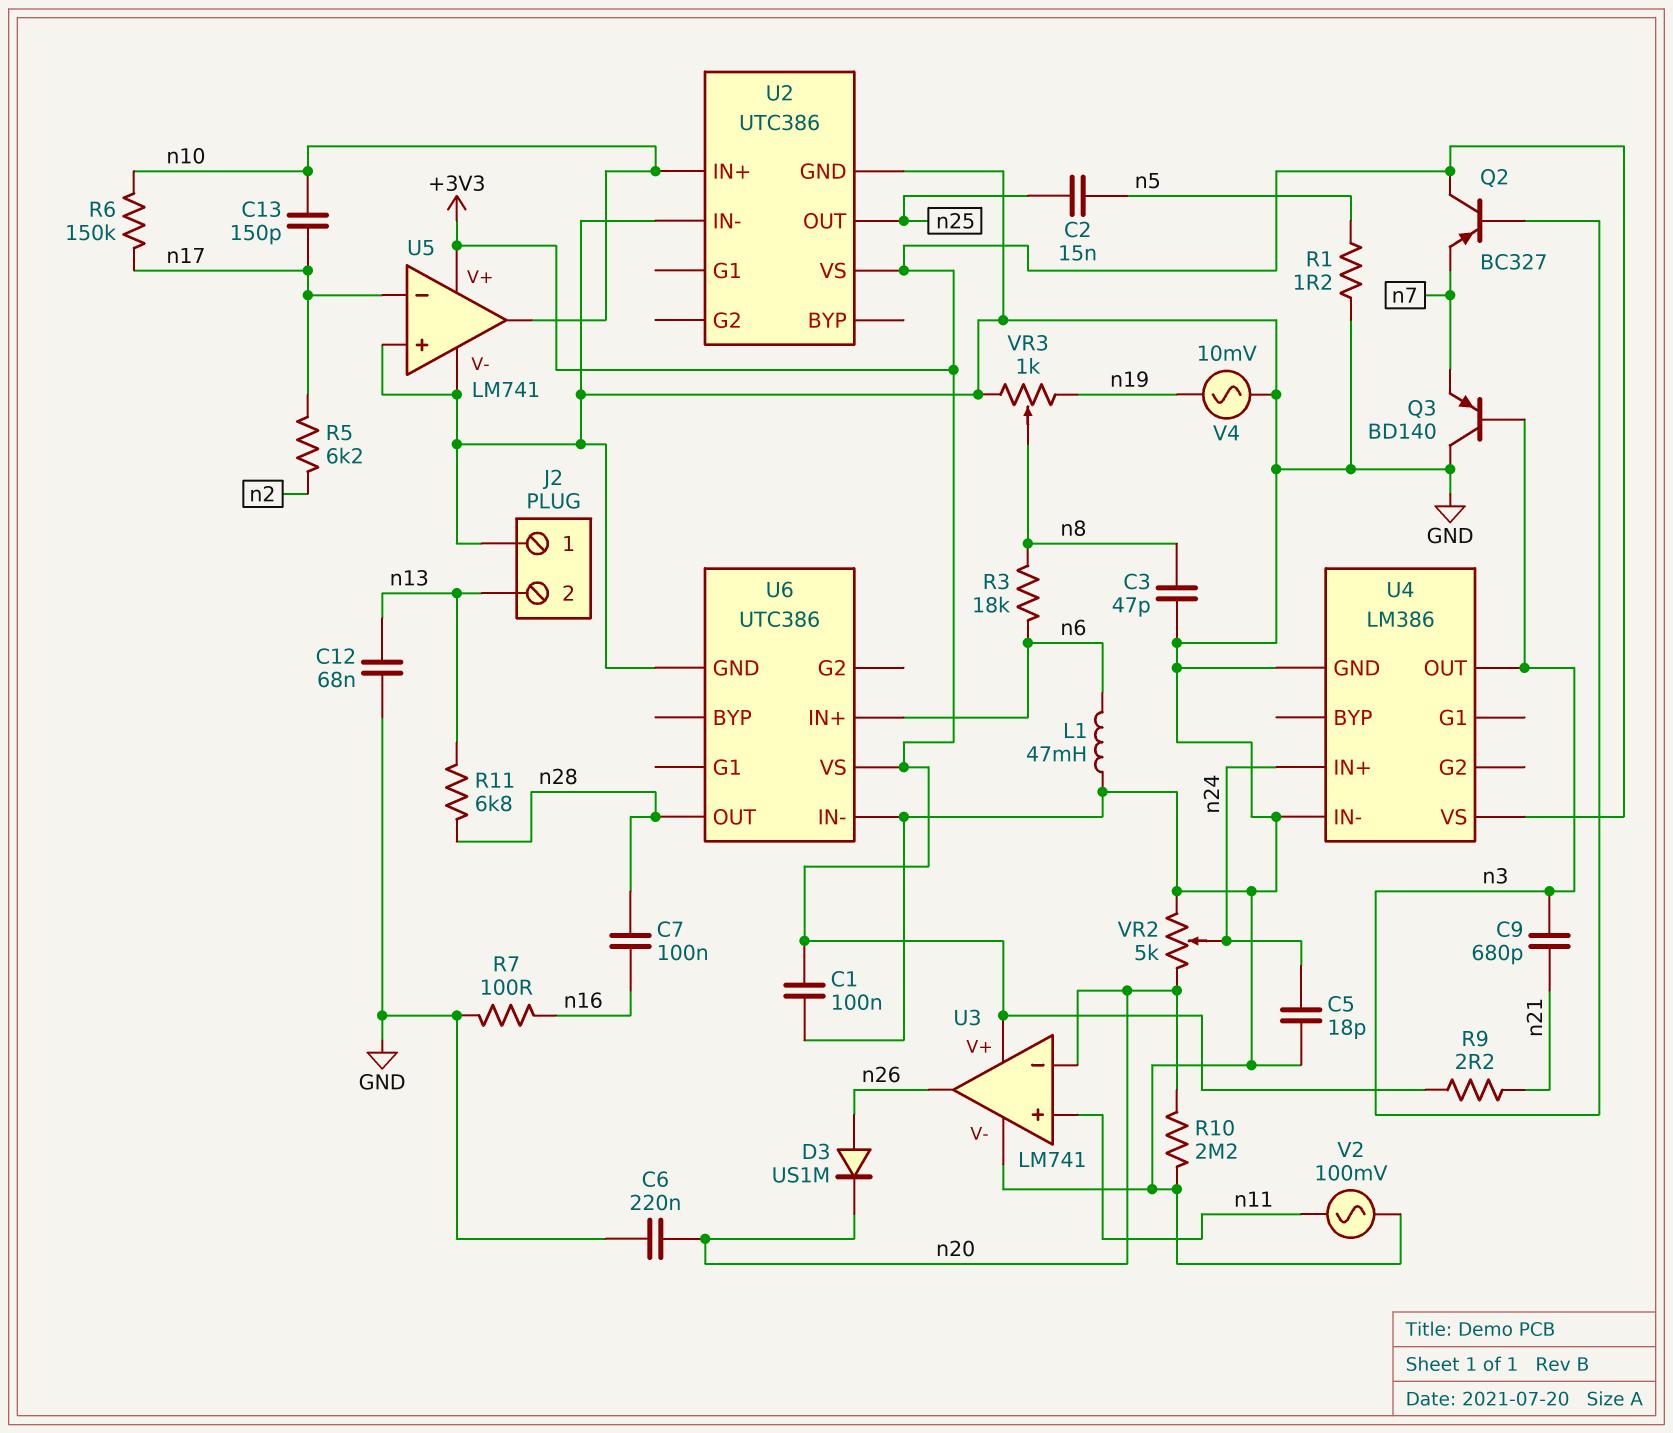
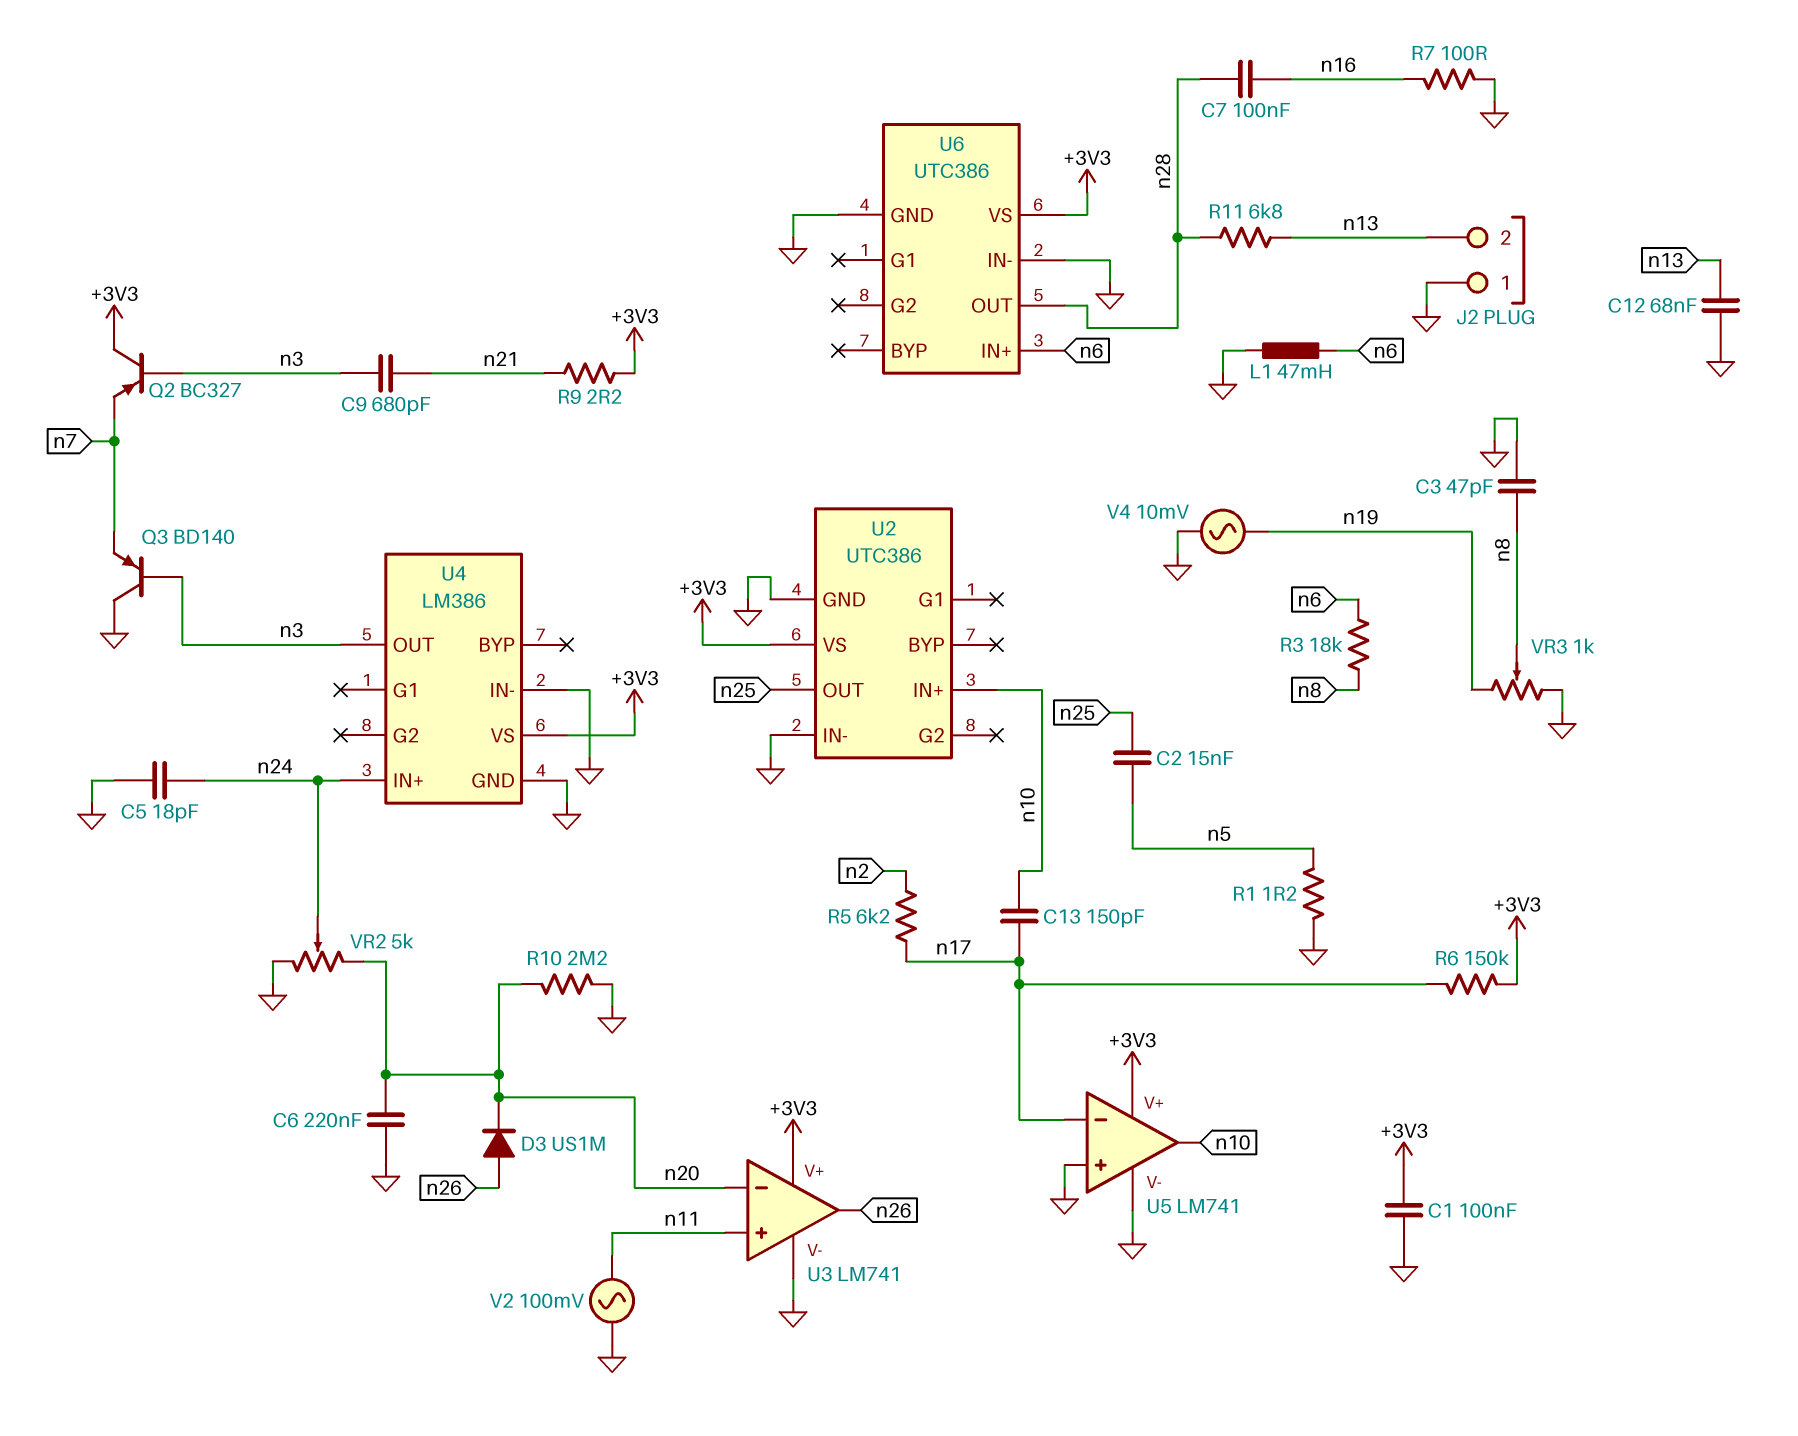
R6: 150k (n10, n17) -> 150k (+3V3, n17)

